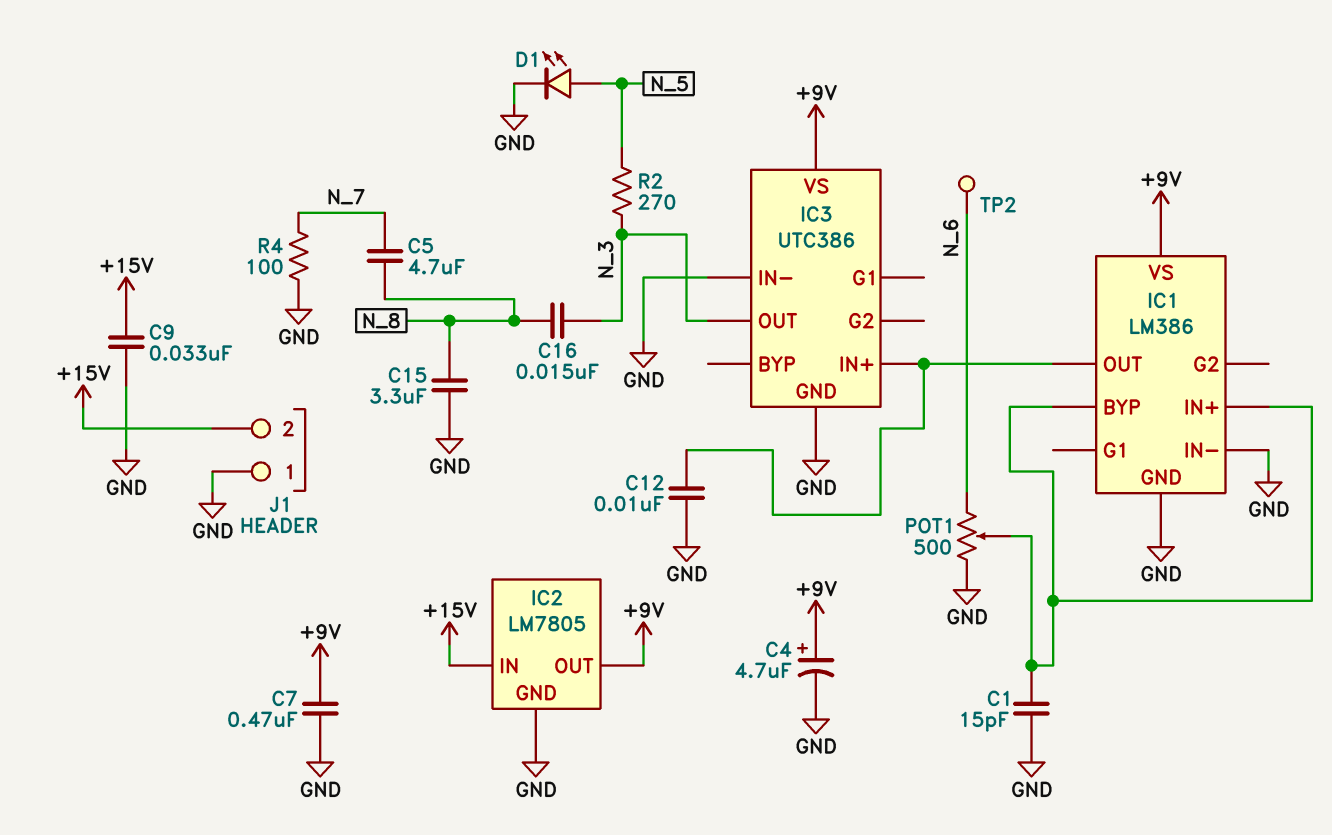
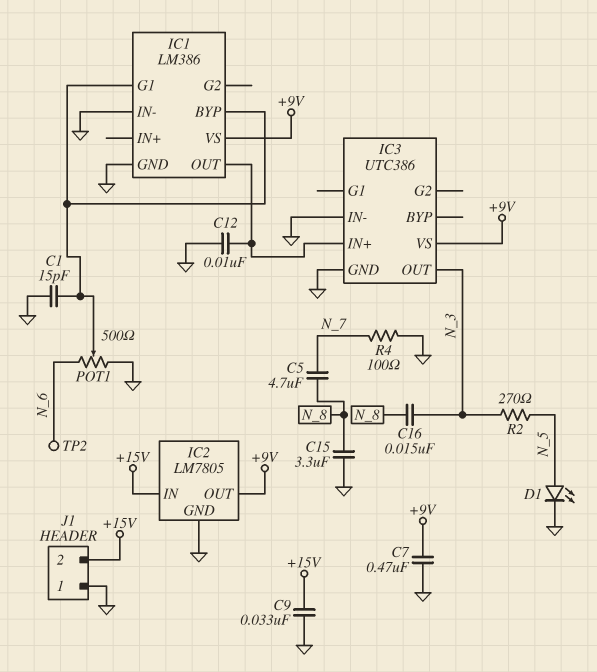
C4: 4.7uF (plus +9V, minus GND) -> none
IC1 pin G1: none -> IC1/BYP
IC1 pin IN+: IC1/BYP -> none

